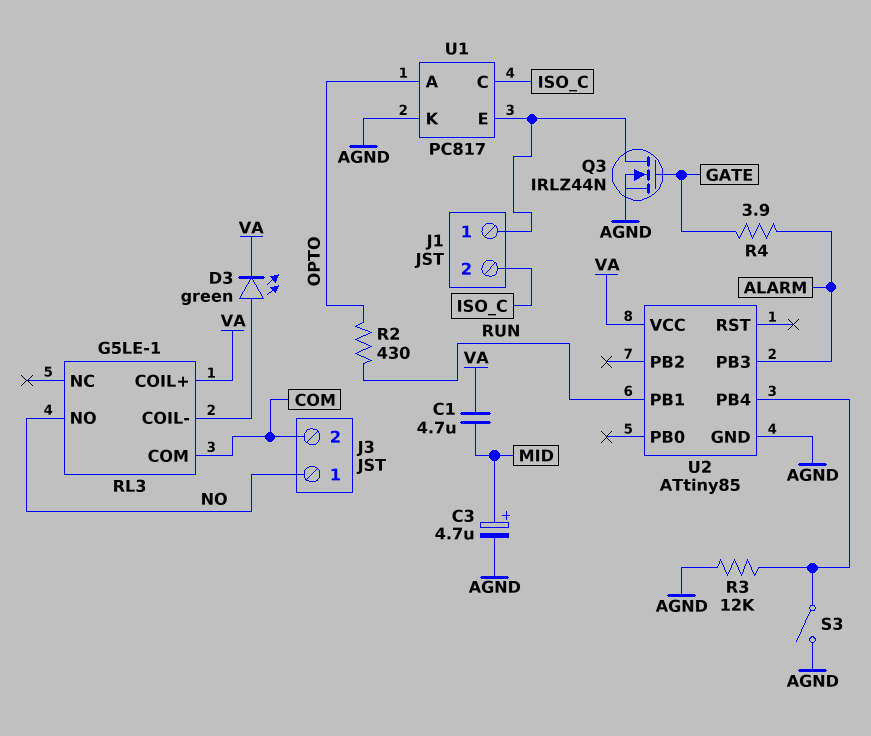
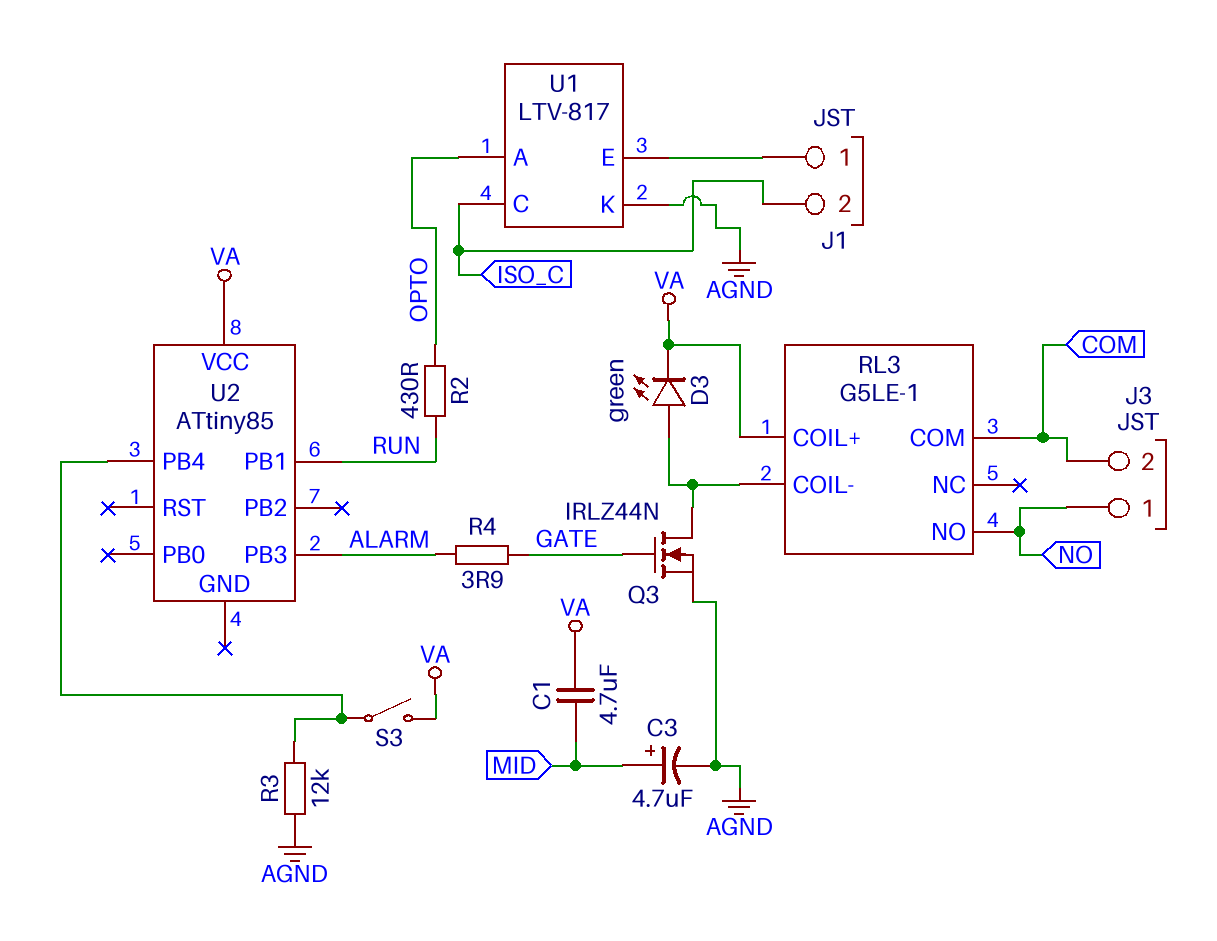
Q3: NMOS IRLZ44N (G GATE, D J1/1, S AGND) -> NMOS IRLZ44N (G GATE, D RL3/COIL-, S AGND)
S3: switch (AGND, U2/PB4) -> switch (U2/PB4, VA)
U1: PC817 -> LTV-817
U2 pin GND: AGND -> none

